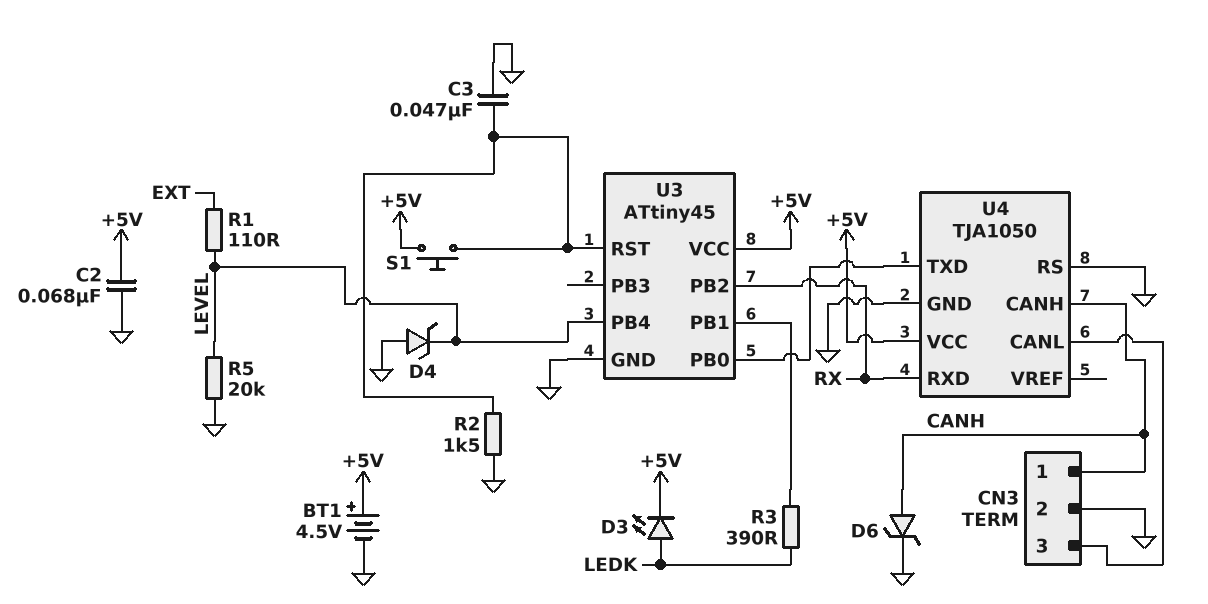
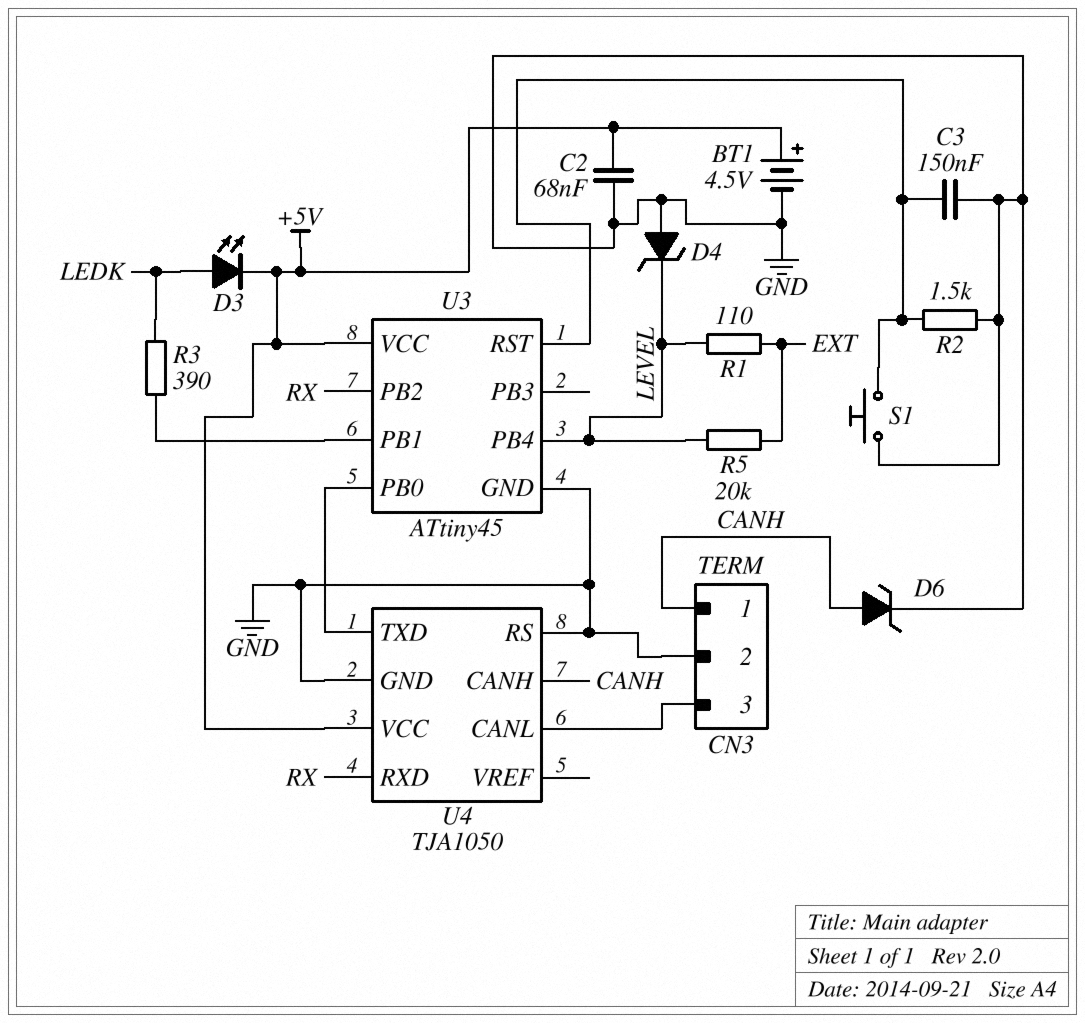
C3: 47nF (GND, U3/RST) -> 150nF (GND, U3/RST)
R5: 20k (GND, LEVEL) -> 20k (EXT, LEVEL)
S1: button (+5V, U3/RST) -> button (GND, U3/RST)

